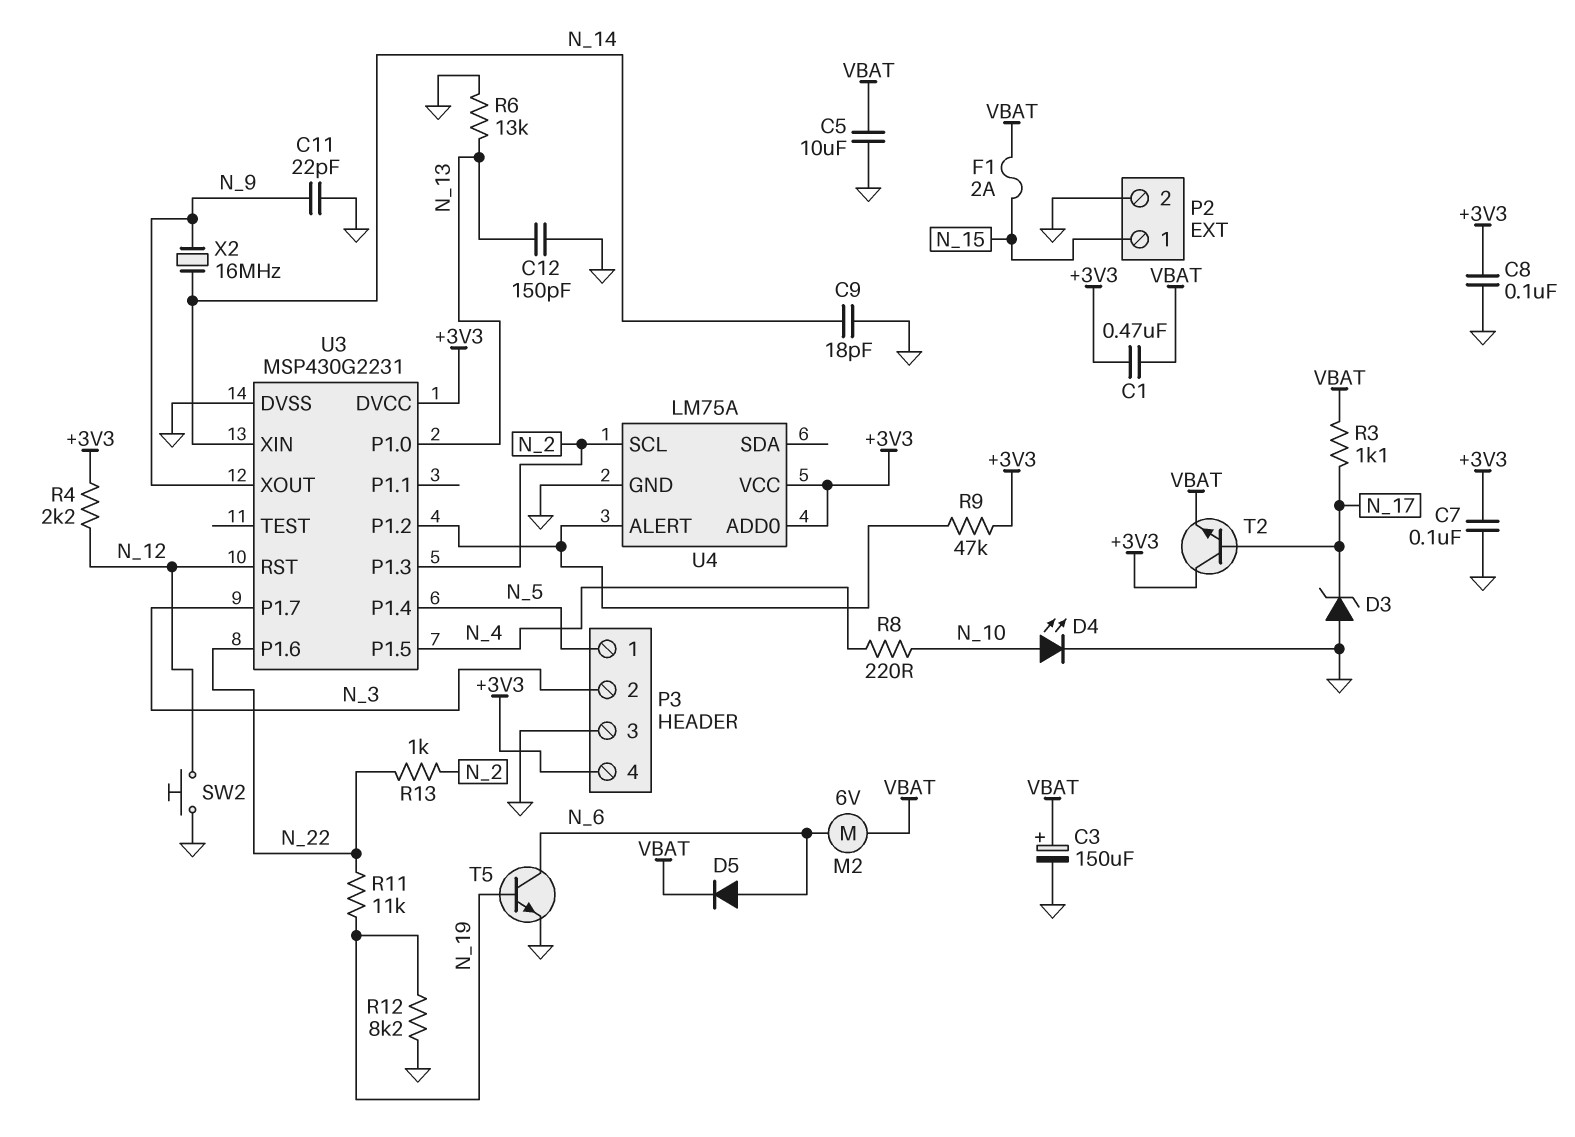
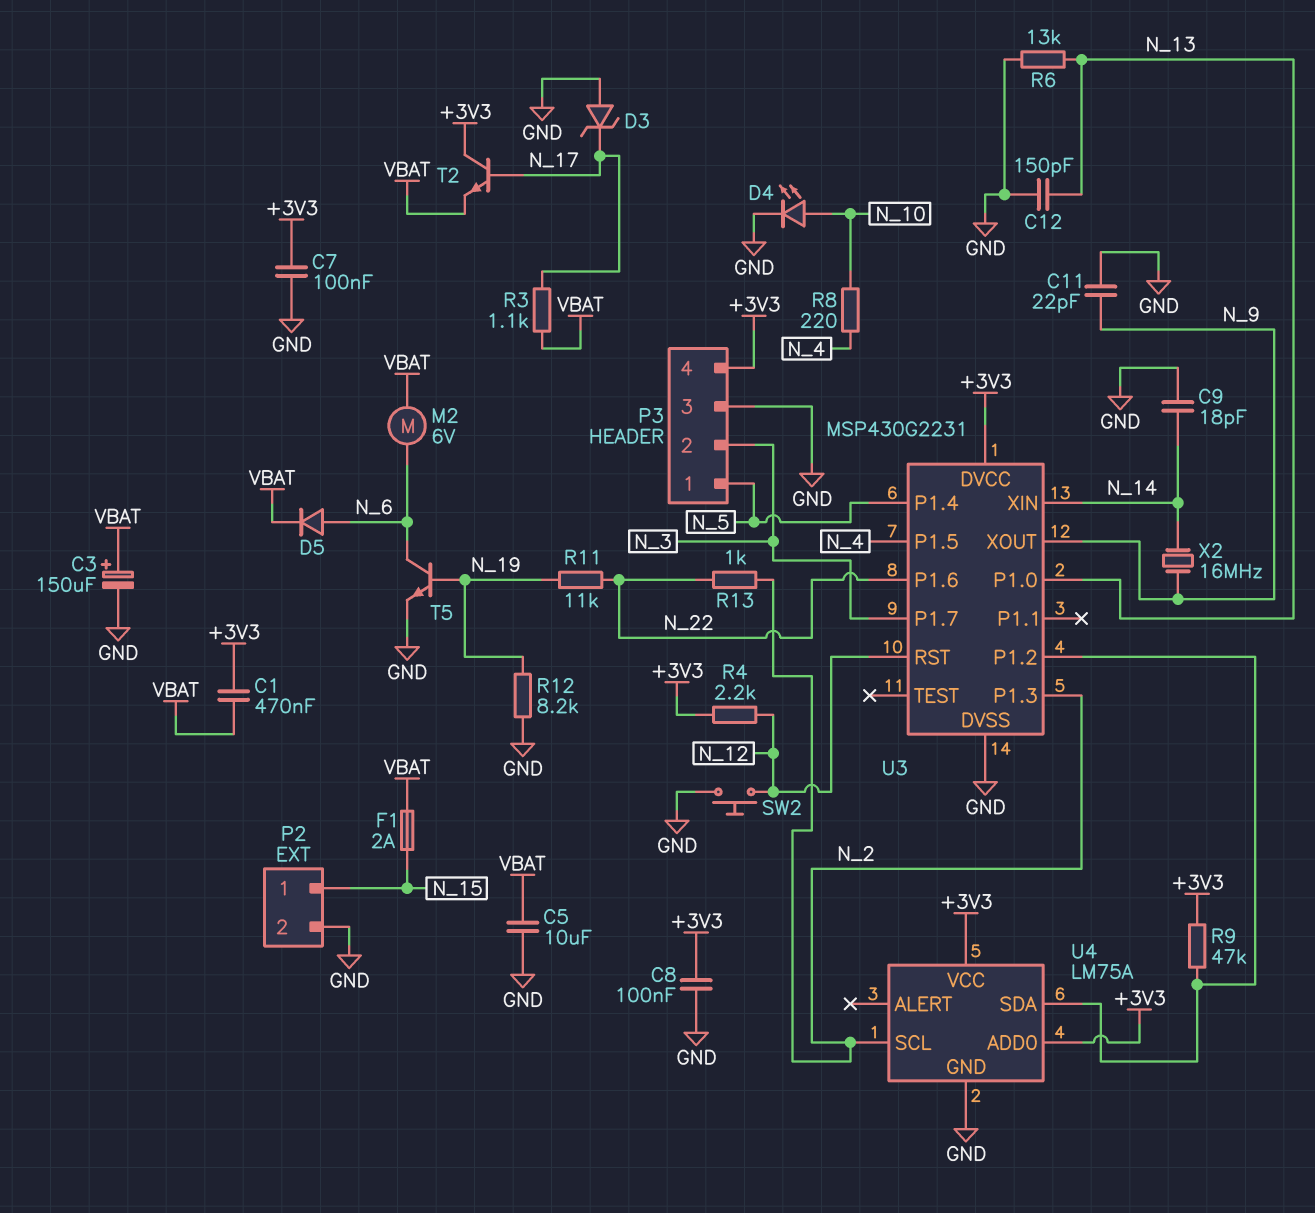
U4 pin ALERT: U3/P1.2 -> none
U4 pin SDA: none -> U3/P1.2

